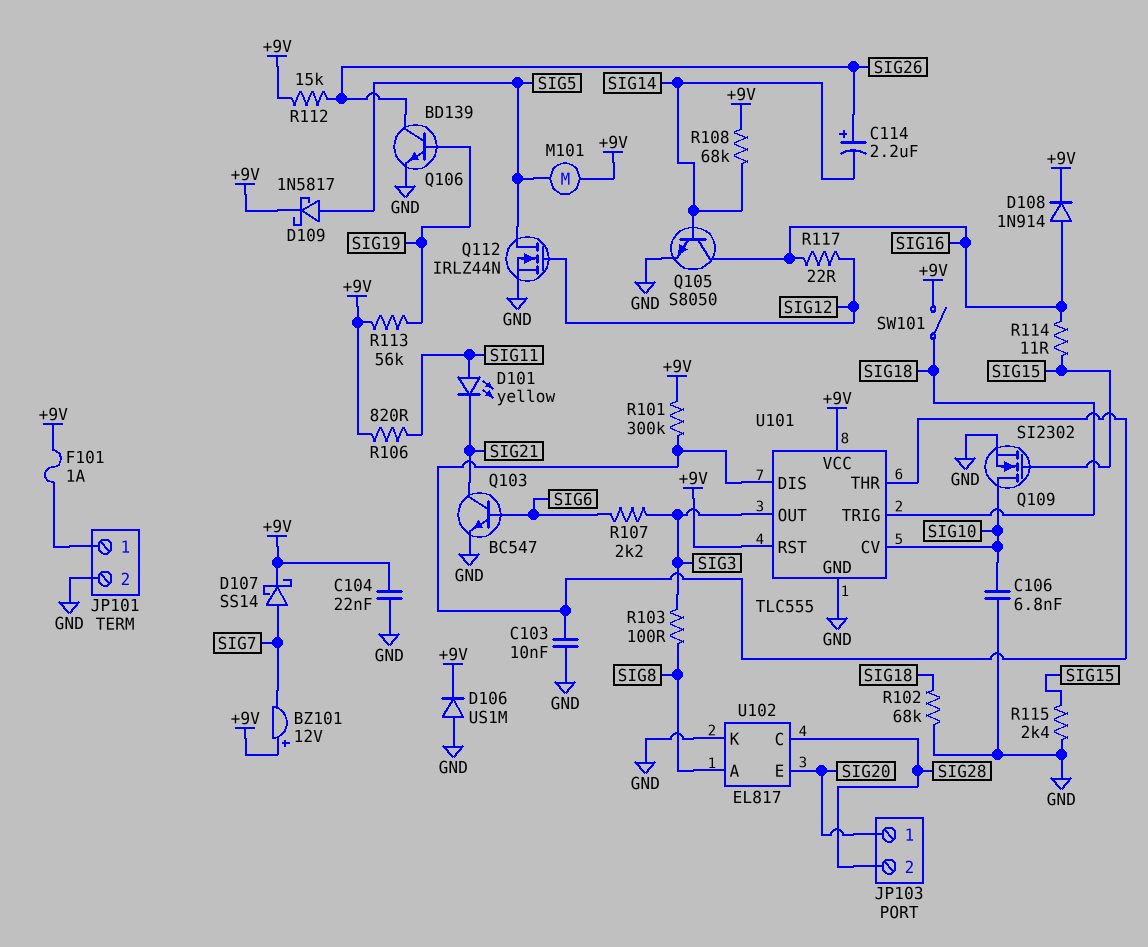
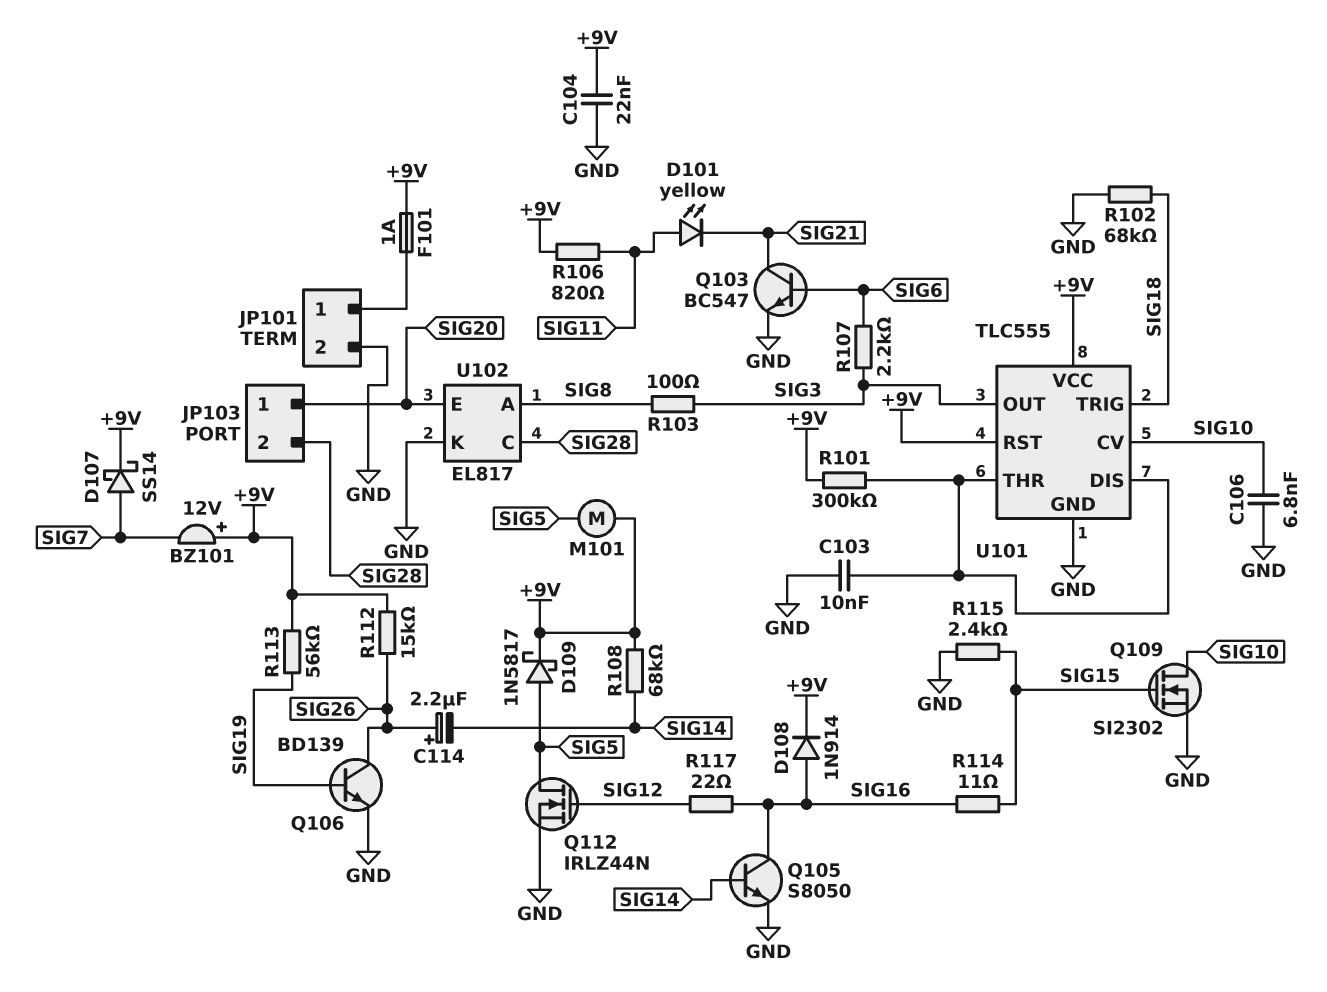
D106: diode US1M (A GND, K +9V) -> none
SW101: switch (+9V, SIG18) -> none

